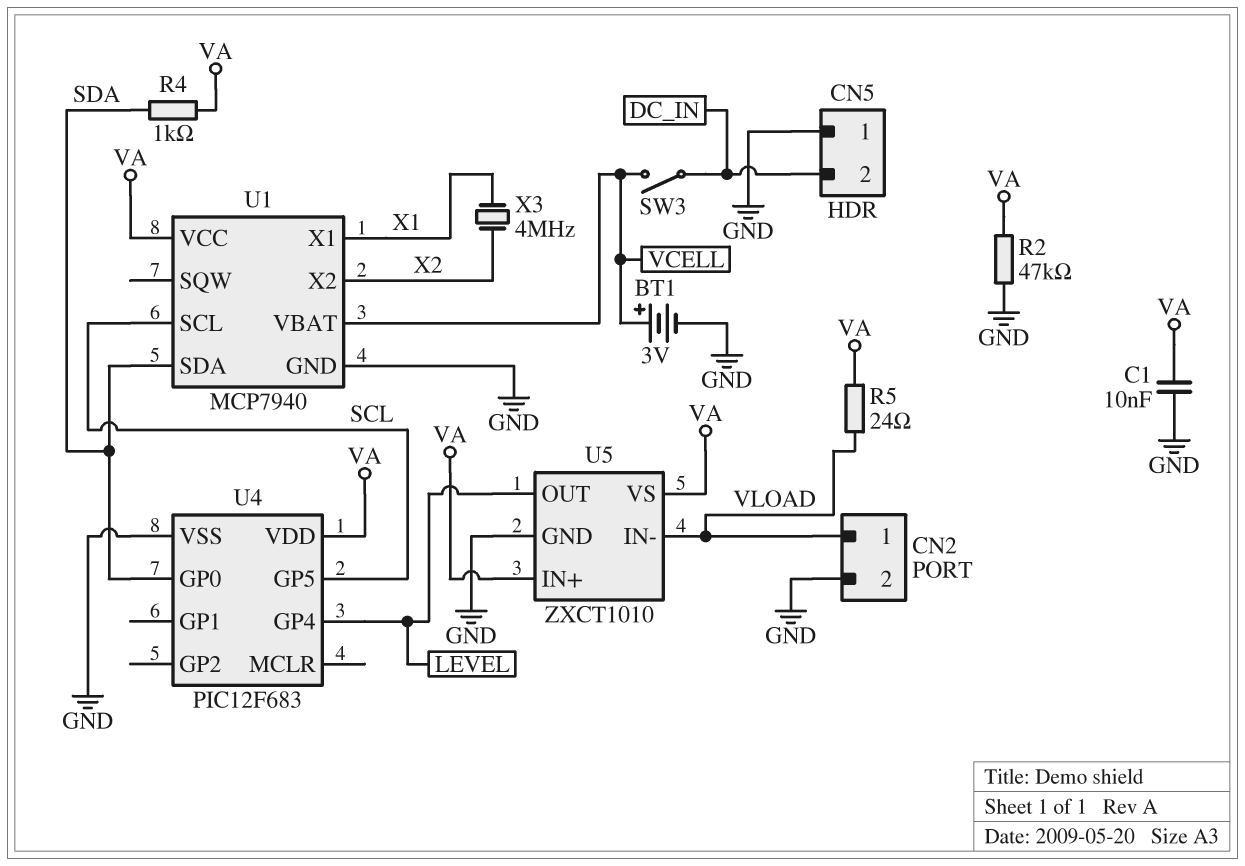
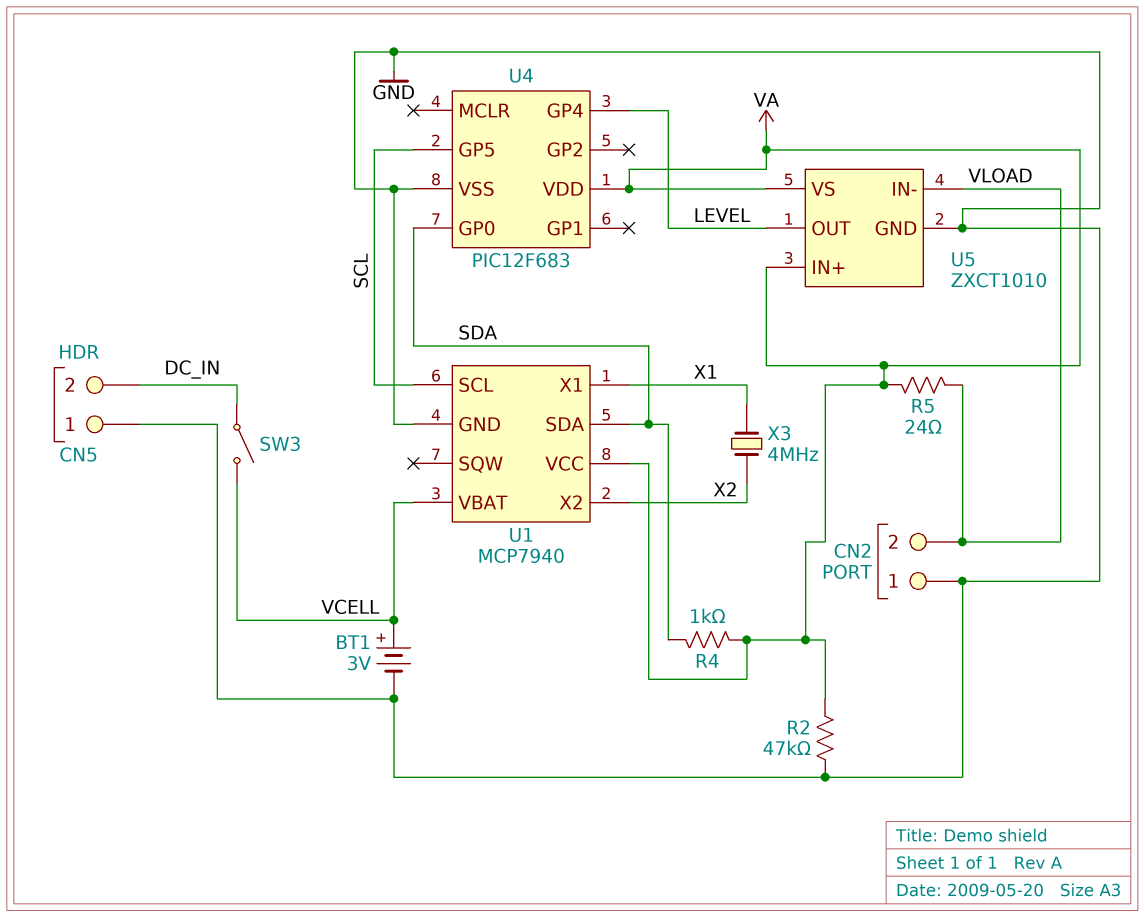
C1: 10nF (GND, VA) -> none
CN2 pin 1: VLOAD -> GND
CN2 pin 2: GND -> VLOAD

